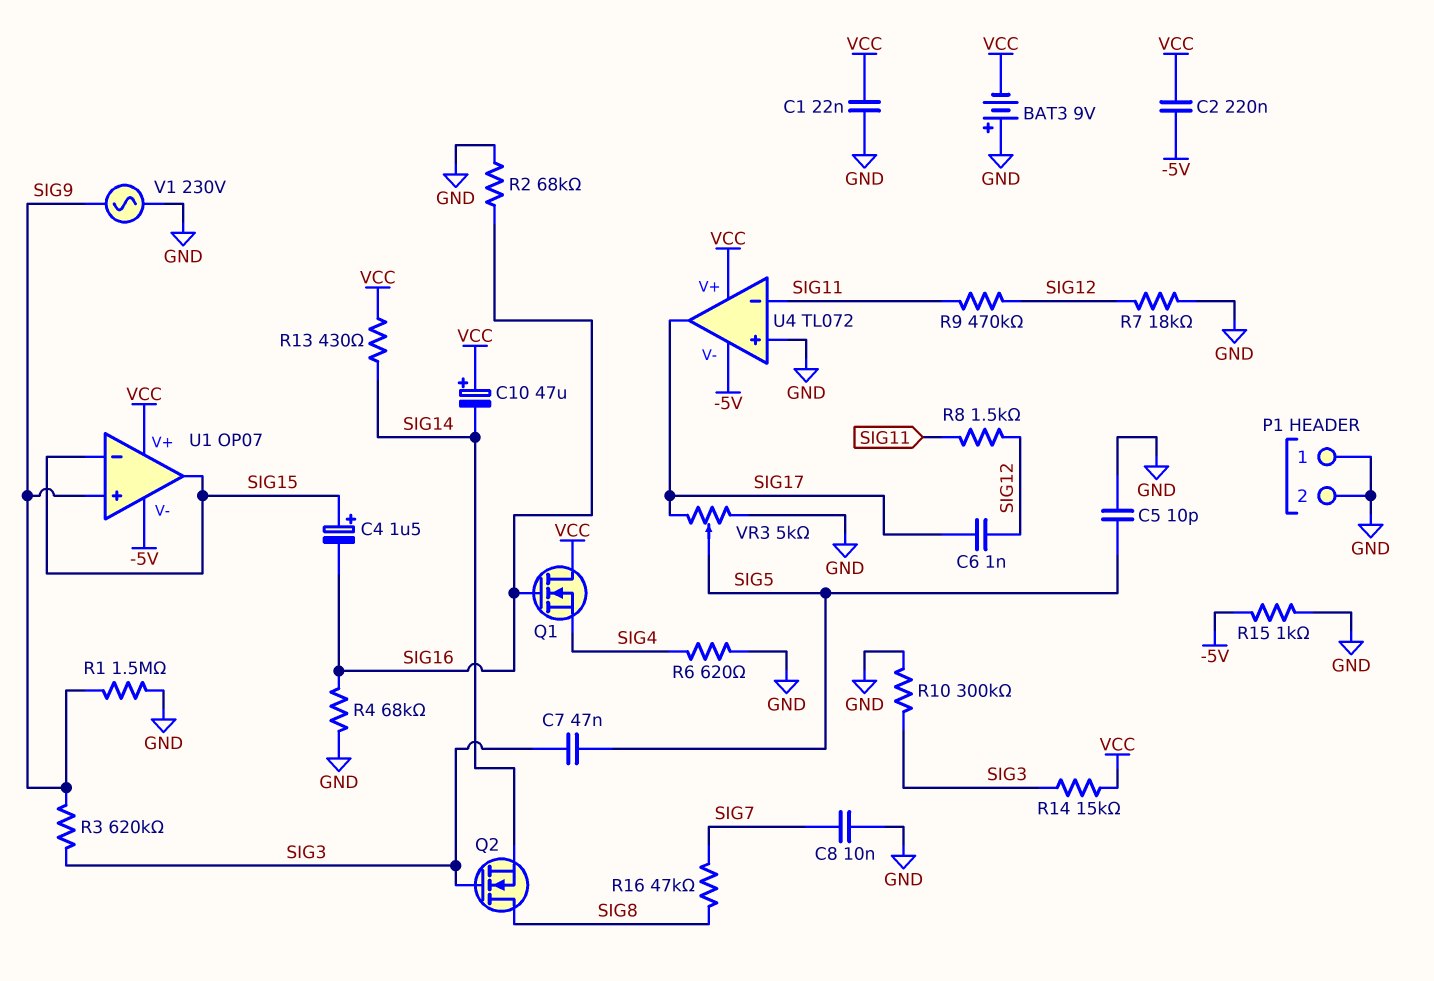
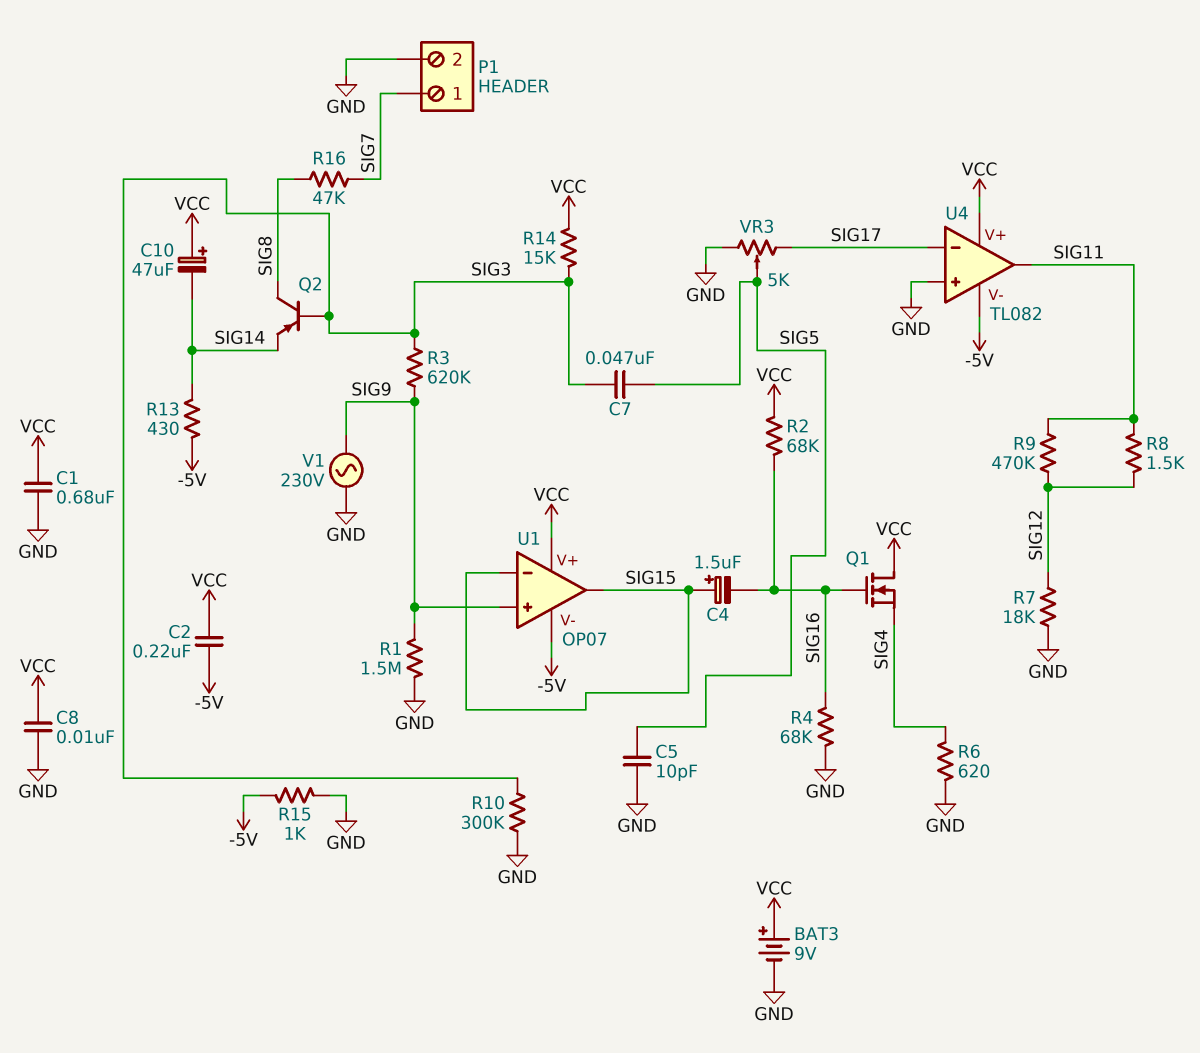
BAT3: 9V (plus GND, minus VCC) -> 9V (plus VCC, minus GND)
C1: 22nF (GND, VCC) -> 680nF (GND, VCC)
C6: 1nF (SIG12, SIG17) -> none
C8: 10nF (GND, SIG7) -> 10nF (GND, VCC)
P1 pin 1: GND -> SIG7
Q2: NMOS (G SIG3, D SIG8, S SIG14) -> PNP (B SIG3, C SIG8, E SIG14)
R2: 68k (GND, SIG16) -> 68k (SIG16, VCC)
R13: 430 (SIG14, VCC) -> 430 (-5V, SIG14)
U4: TL072 -> TL082
U4 pin in-: SIG11 -> SIG17
U4 pin out: SIG17 -> SIG11

